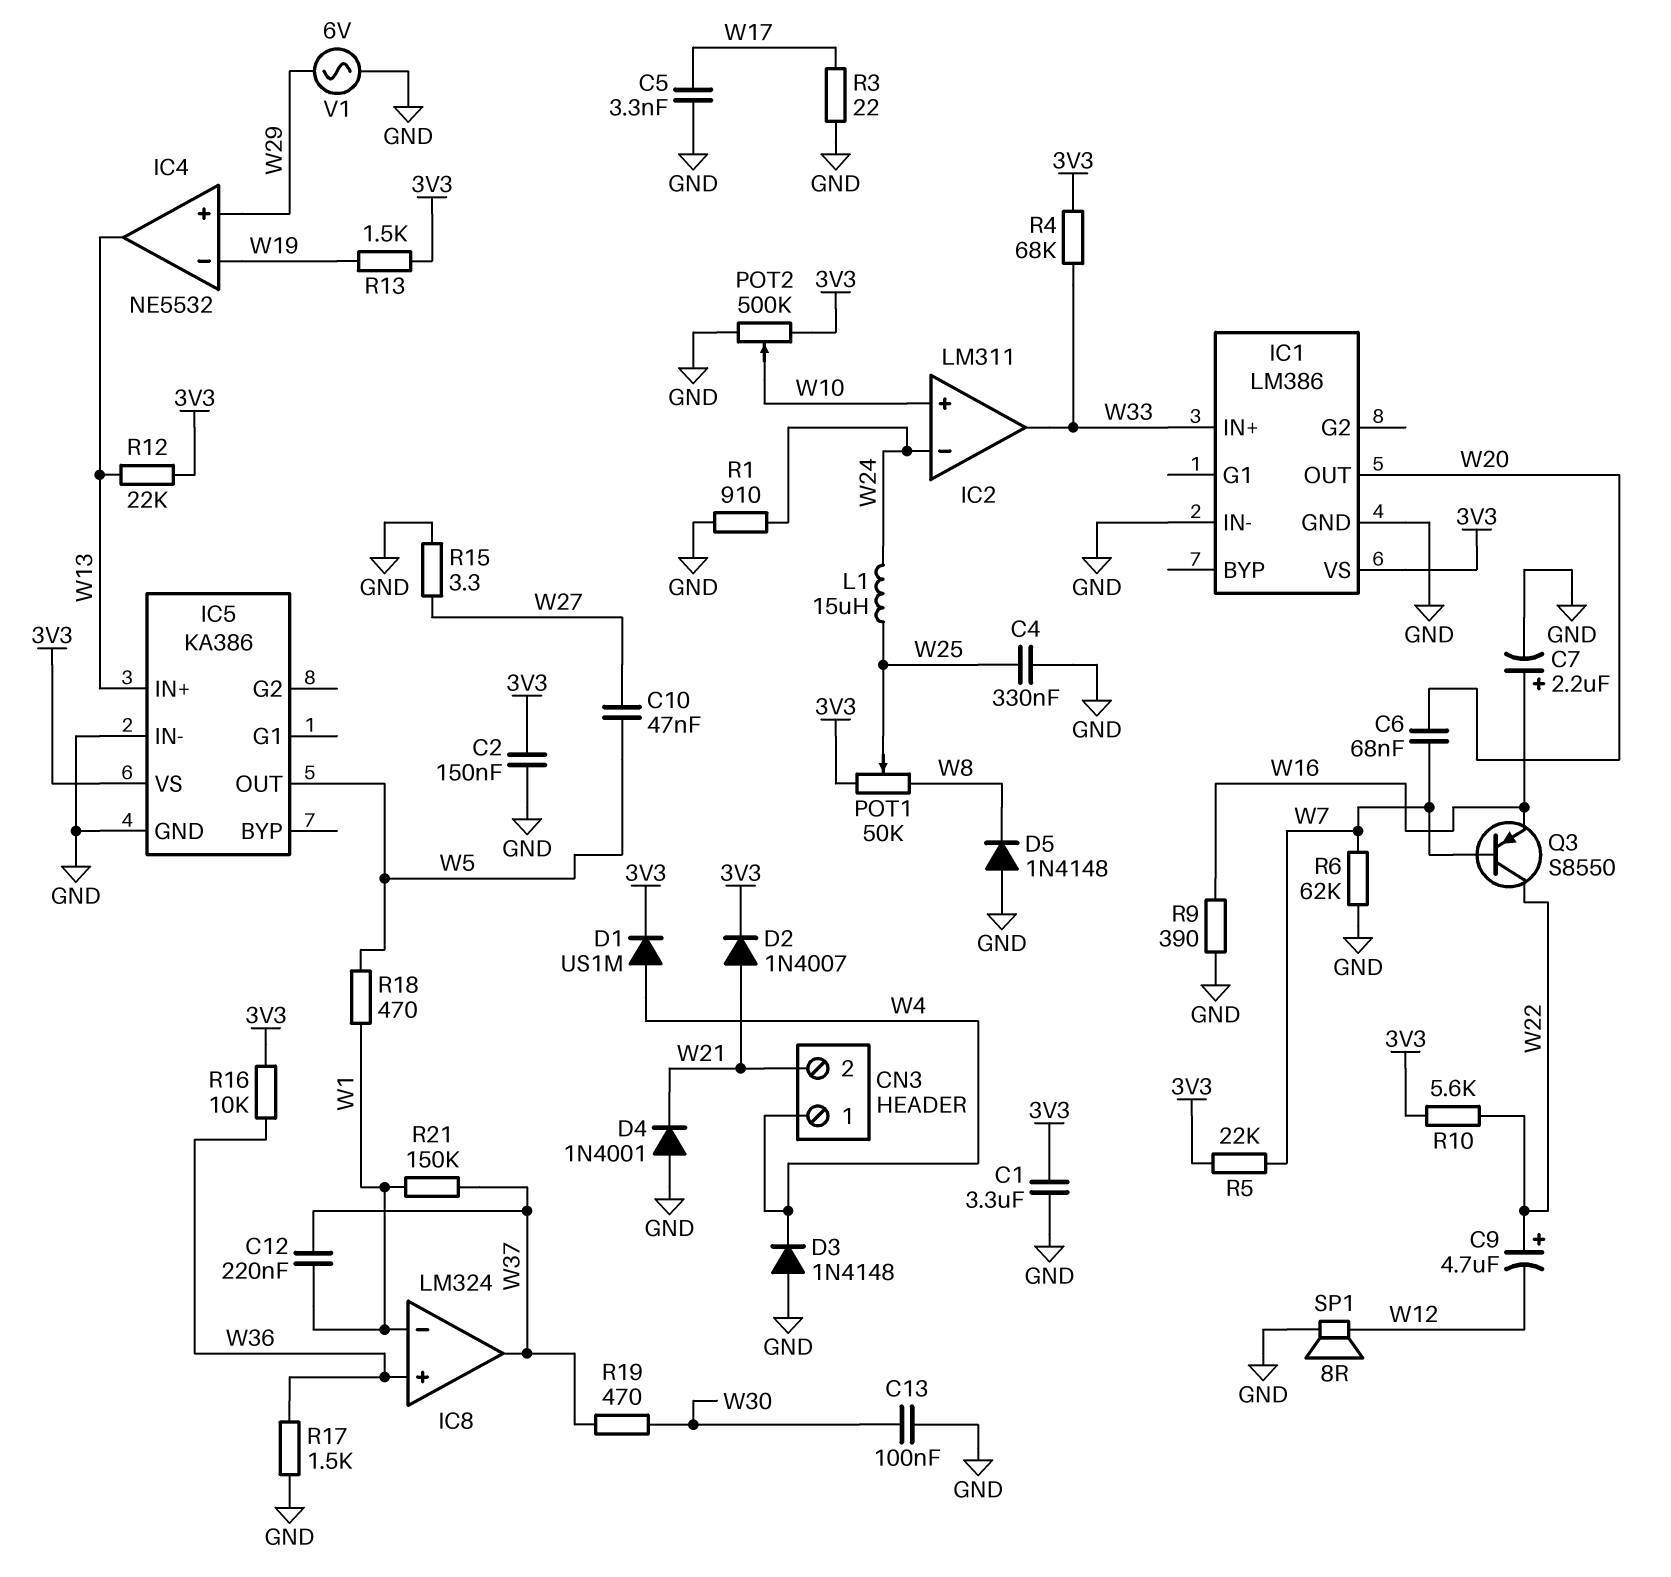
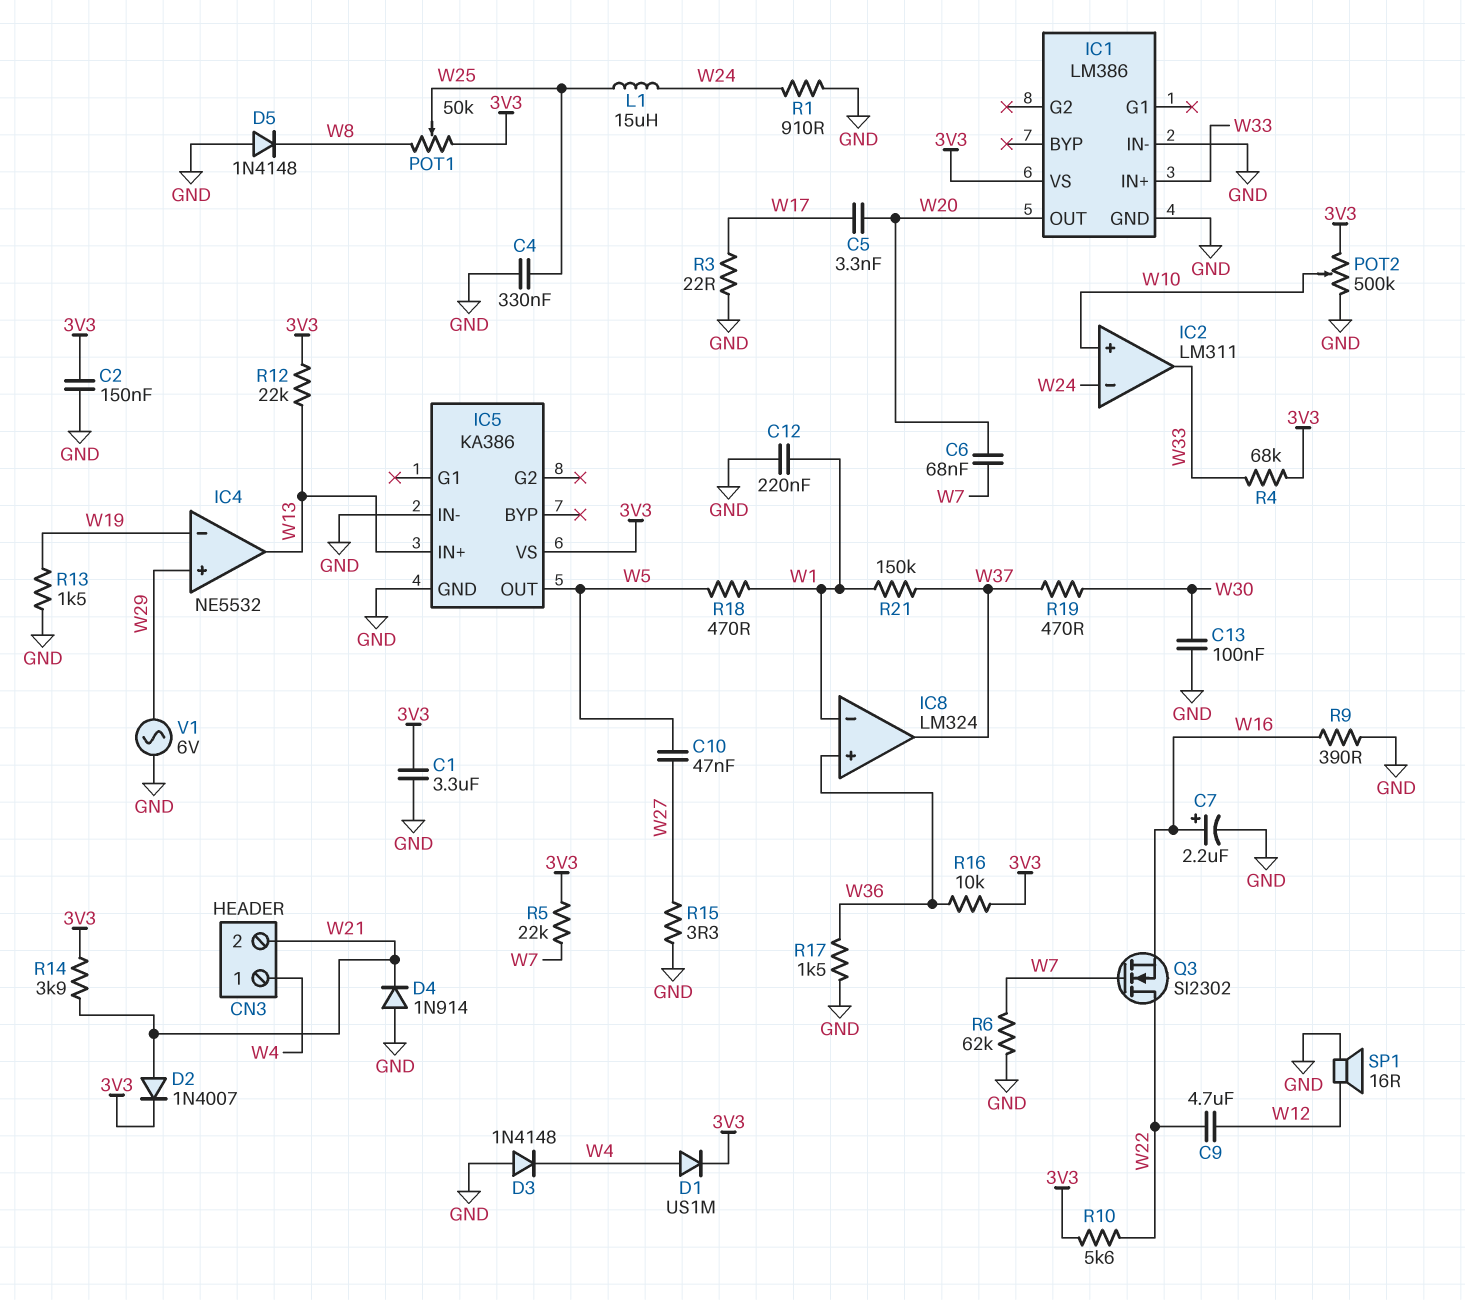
C5: 3.3nF (GND, W17) -> 3.3nF (W17, W20)
C9: 4.7uF (plus W22, minus W12) -> 4.7uF (W12, W22)
C12: 220nF (W1, W37) -> 220nF (GND, W1)
D4: diode 1N4001 (A GND, K W21) -> diode 1N914 (A GND, K W21)
Q3: PNP S8550 (B W7, C W22, E W16) -> NMOS SI2302 (G W7, D W22, S W16)
R13: 1.5k (3V3, W19) -> 1.5k (GND, W19)
R14: none -> 3.9k (3V3, W21)
SP1: speaker 8R (GND, W12) -> speaker 16R (GND, W12)

